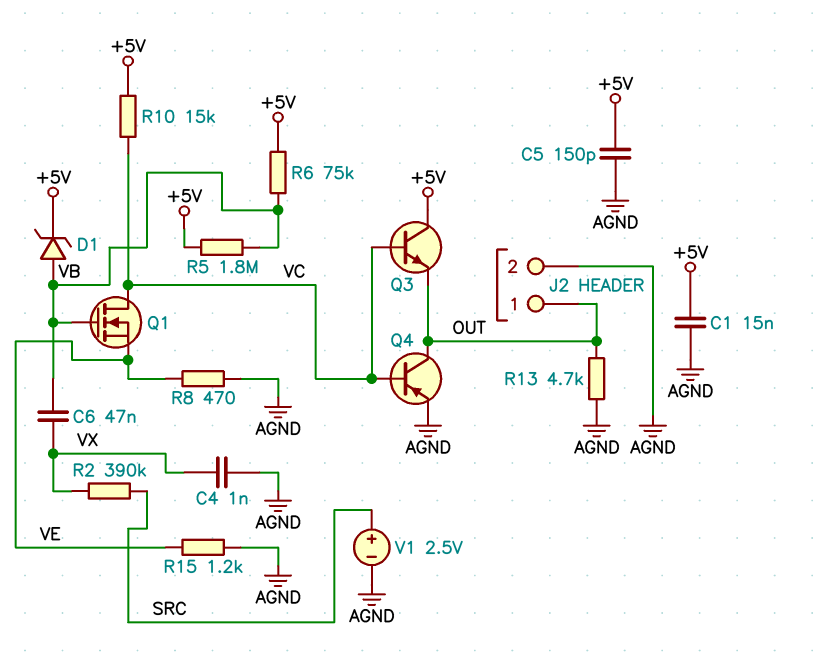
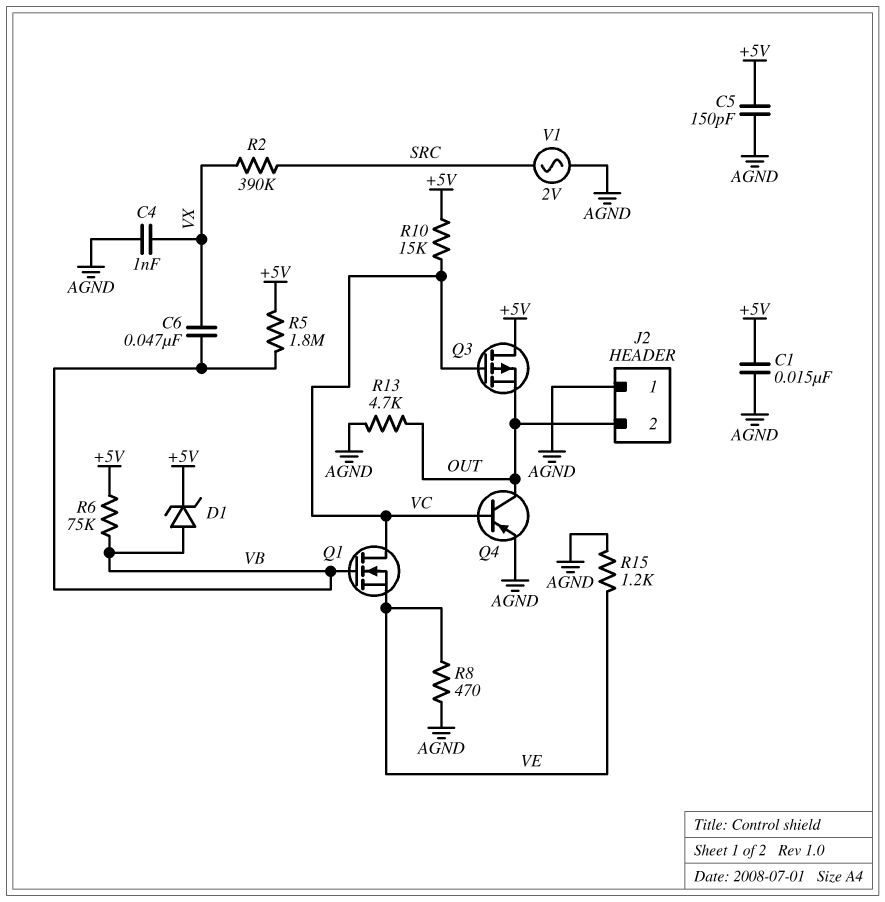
J2 pin 1: OUT -> AGND
J2 pin 2: AGND -> OUT
Q3: NPN (B VC, C +5V, E OUT) -> PMOS (G VC, D +5V, S OUT)
V1: 2.5V (plus SRC, minus AGND) -> AC 2V (AGND, SRC)

